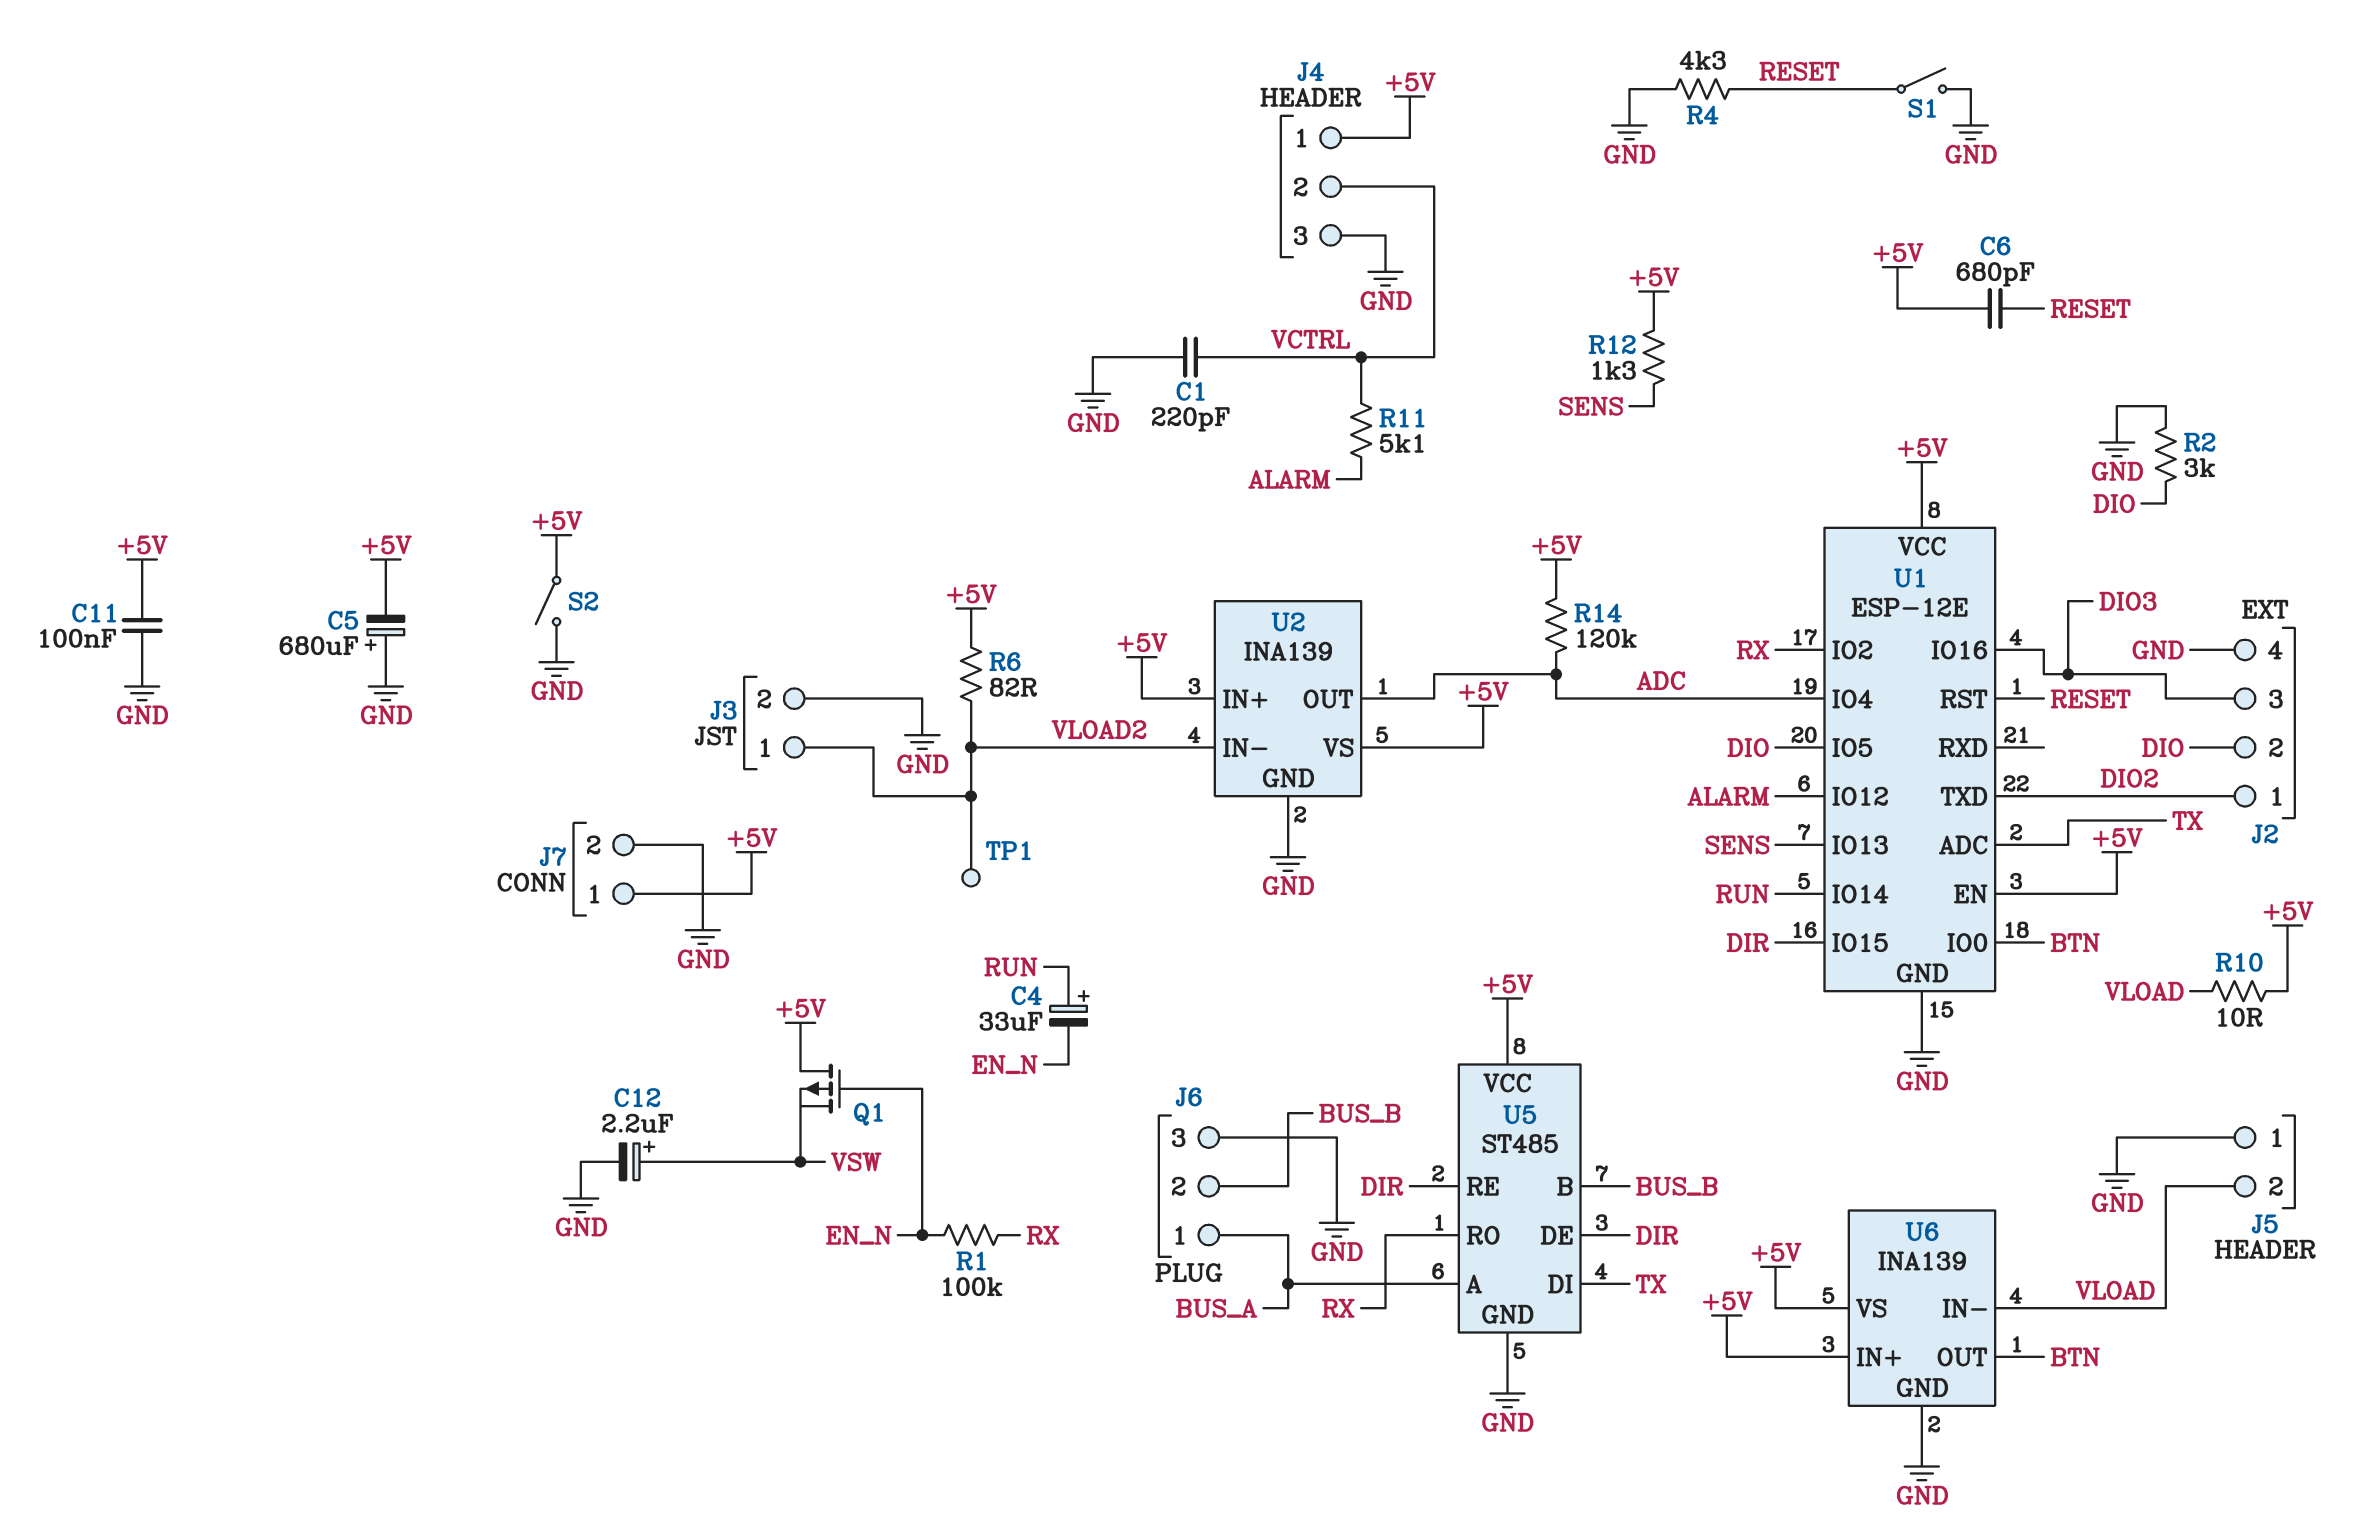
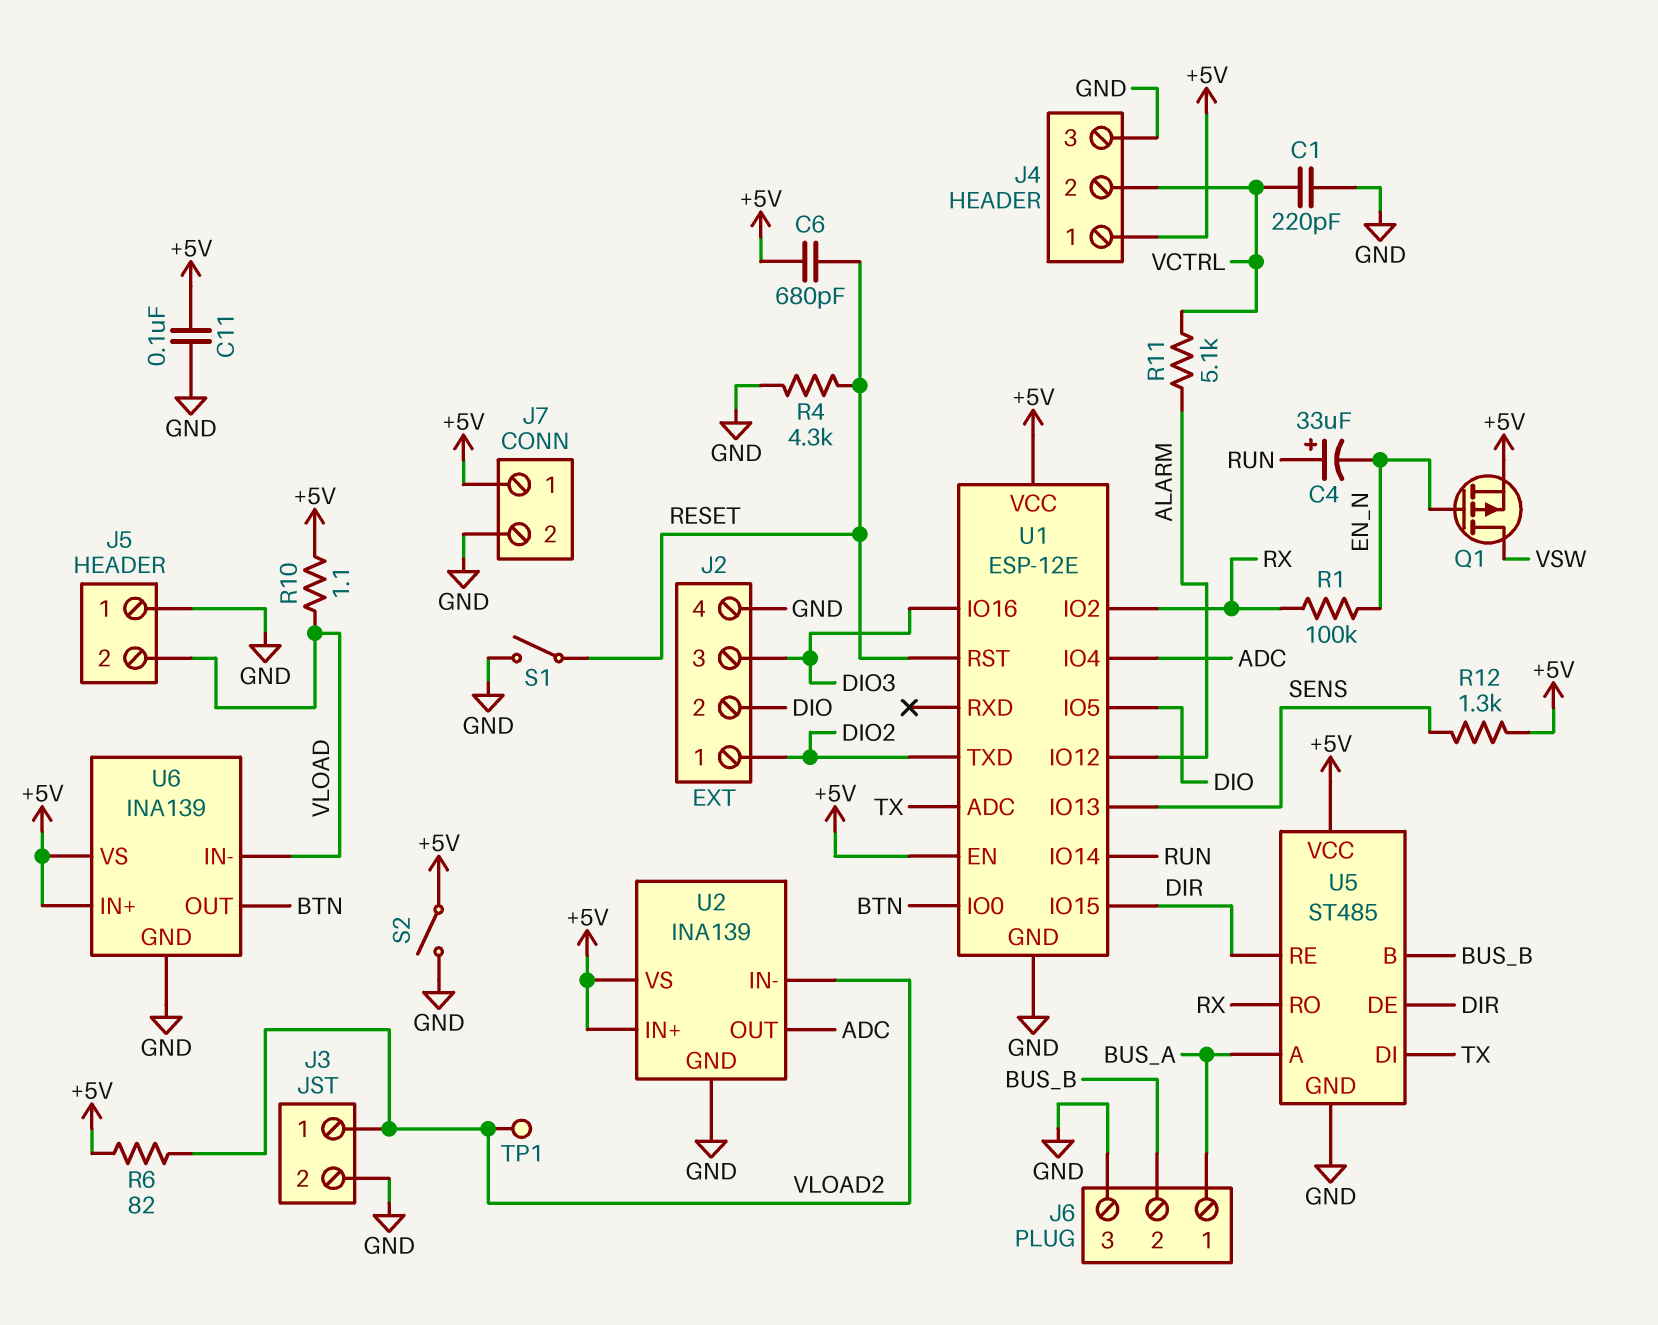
C5: 680uF (plus GND, minus +5V) -> none
C12: 2.2uF (plus VSW, minus GND) -> none
Q1: PMOS (G EN_N, D +5V, S VSW) -> PMOS (G EN_N, D VSW, S +5V)
R2: 3k (DIO, GND) -> none
R10: 10 (+5V, VLOAD) -> 1.1 (+5V, VLOAD)
R14: 120k (+5V, ADC) -> none

